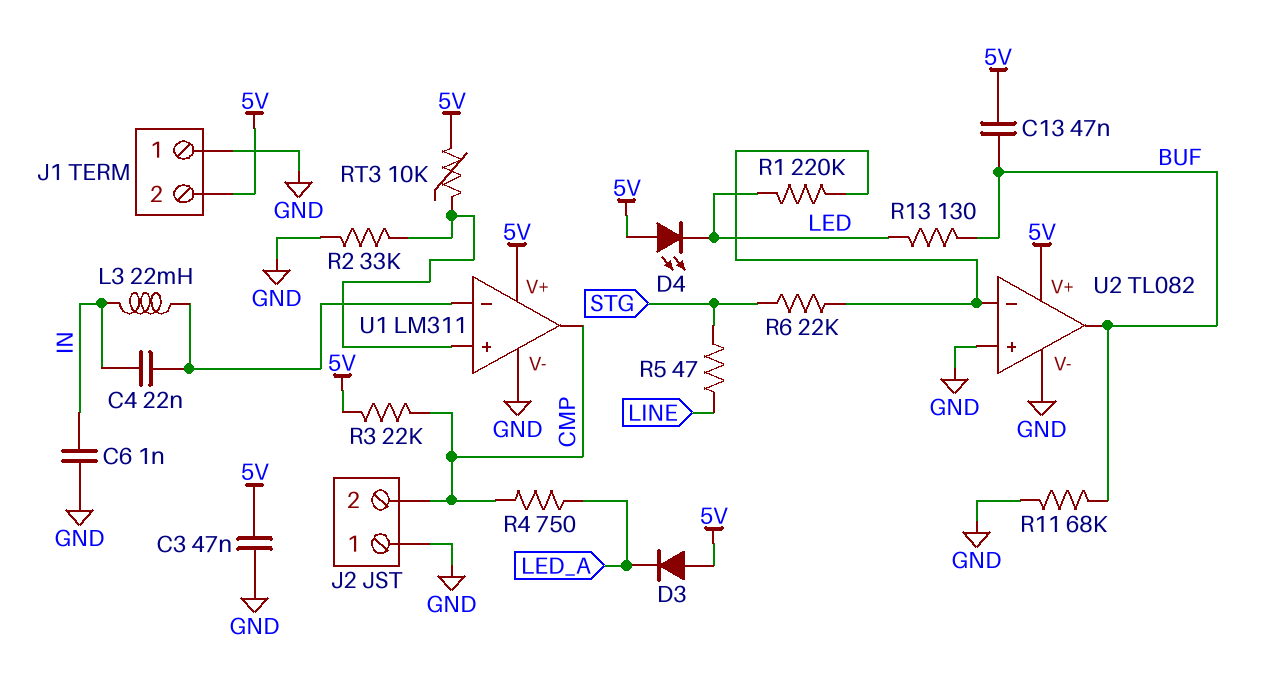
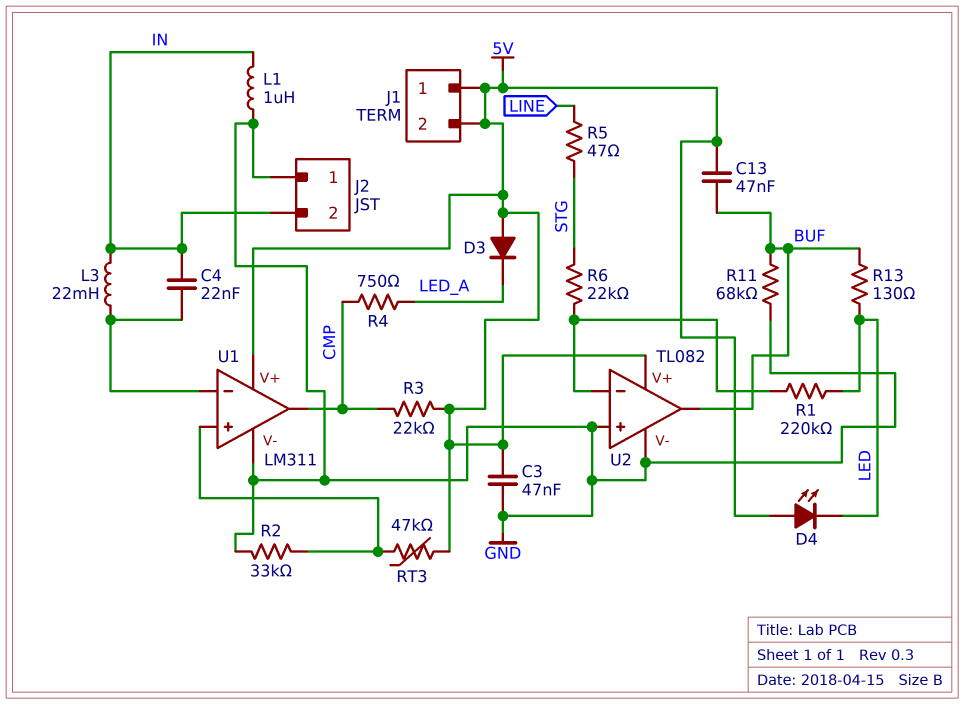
C6: 1nF (GND, IN) -> none
J1 pin 1: GND -> 5V
J2 pin 2: CMP -> IN
L1: none -> 1uH (GND, IN)
RT3: 10k (5V, U1/in+) -> 47k (5V, U1/in+)

